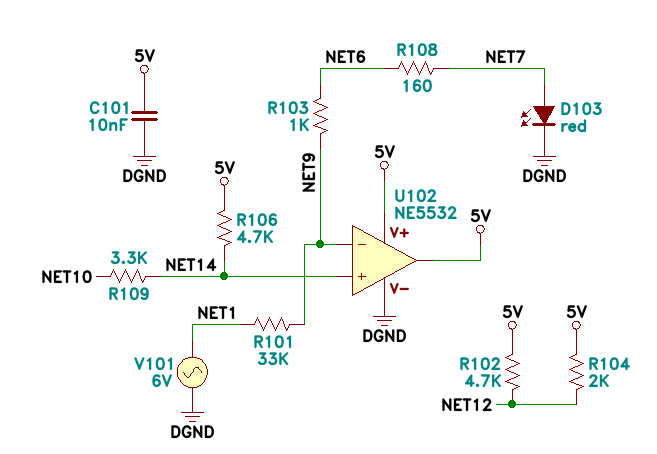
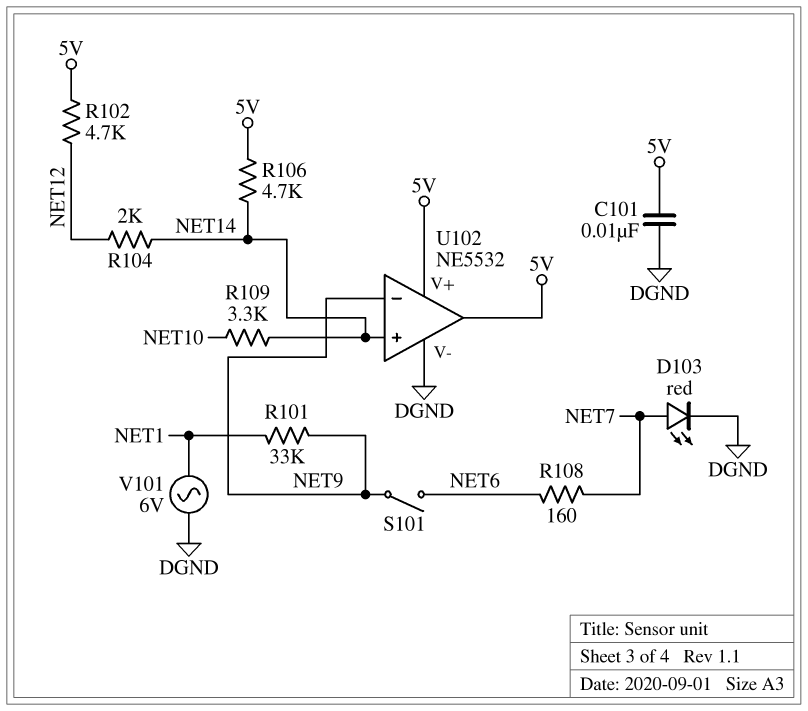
R103: 1k (NET6, NET9) -> none
R104: 2k (5V, NET12) -> 2k (NET12, NET14)
S101: none -> switch (NET6, NET9)

